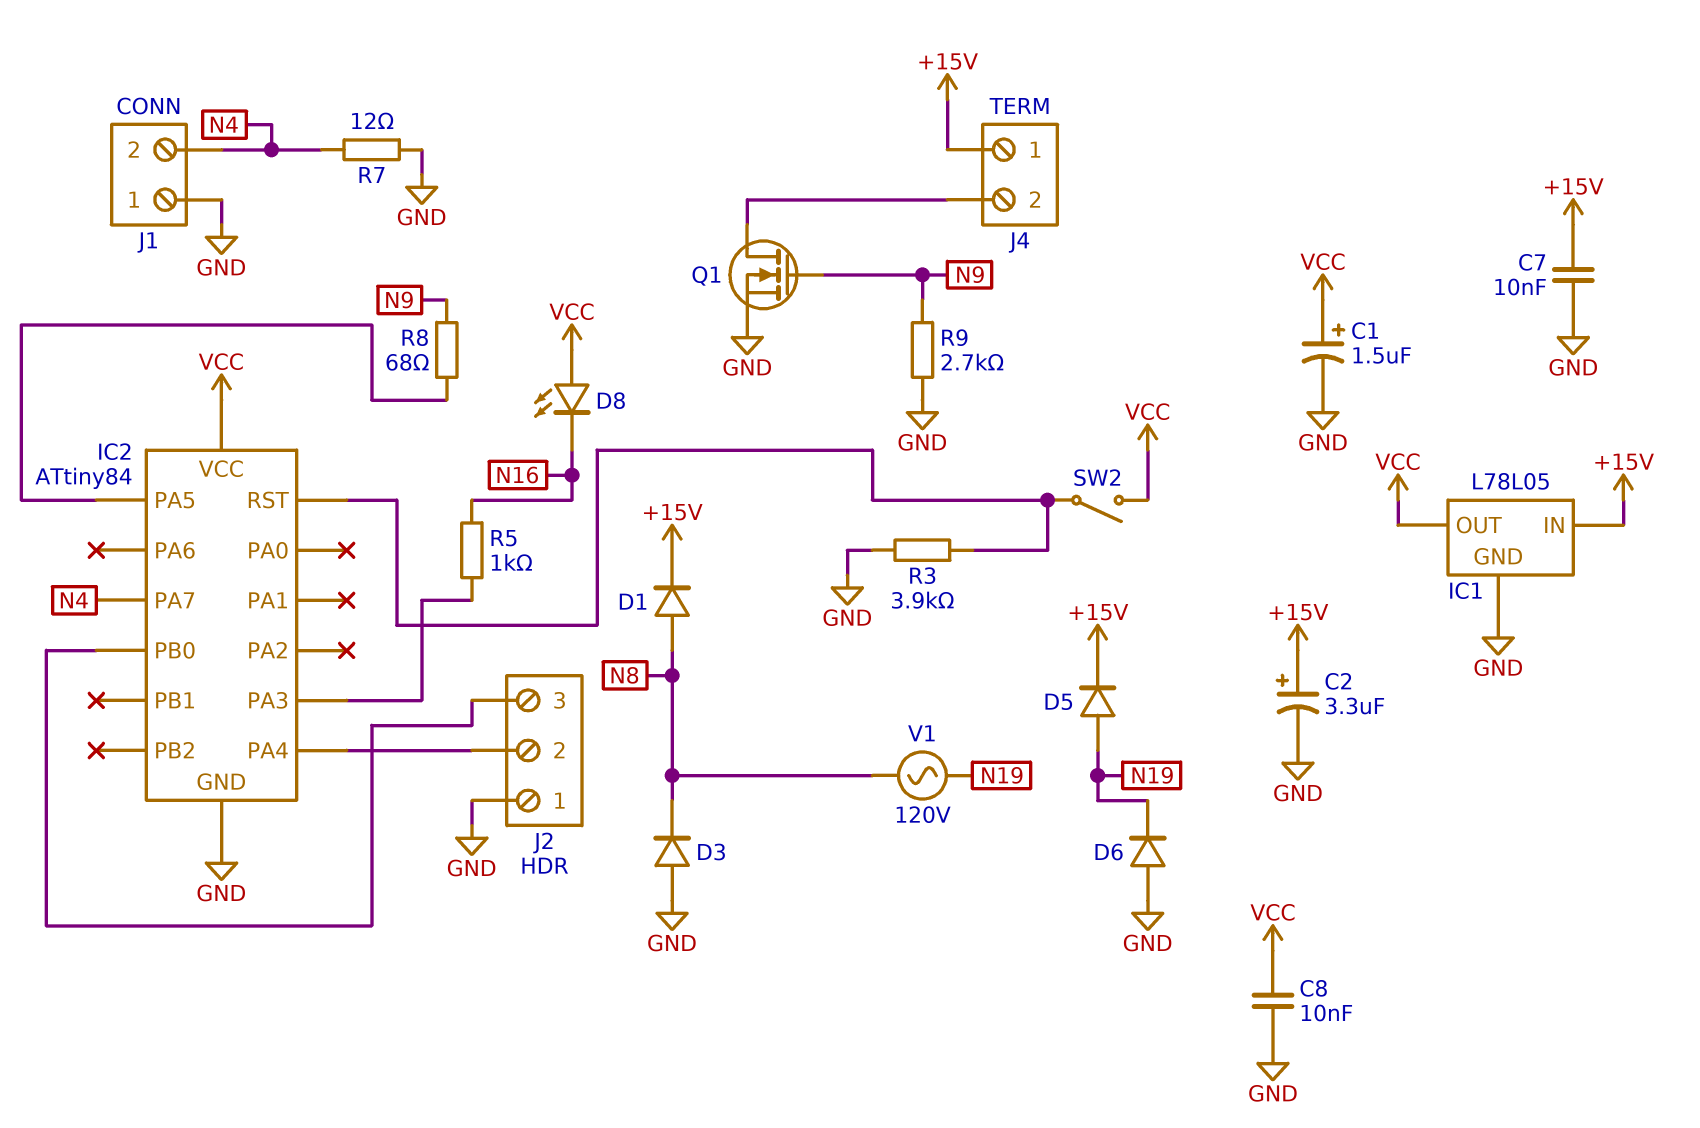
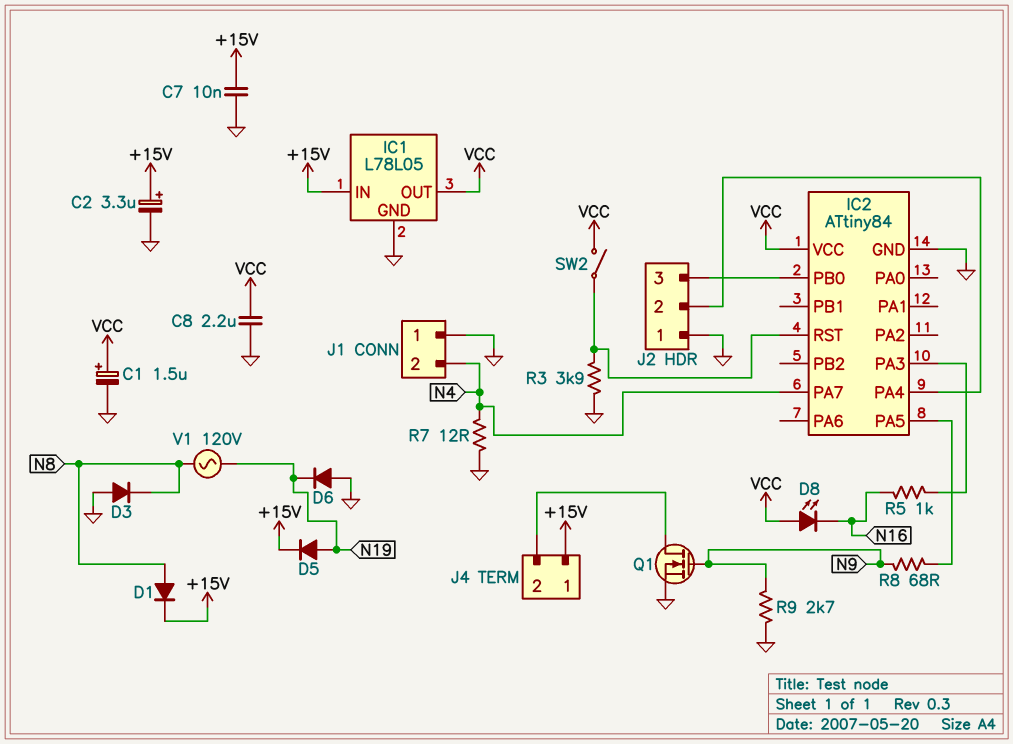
C8: 10nF (GND, VCC) -> 2.2uF (GND, VCC)

